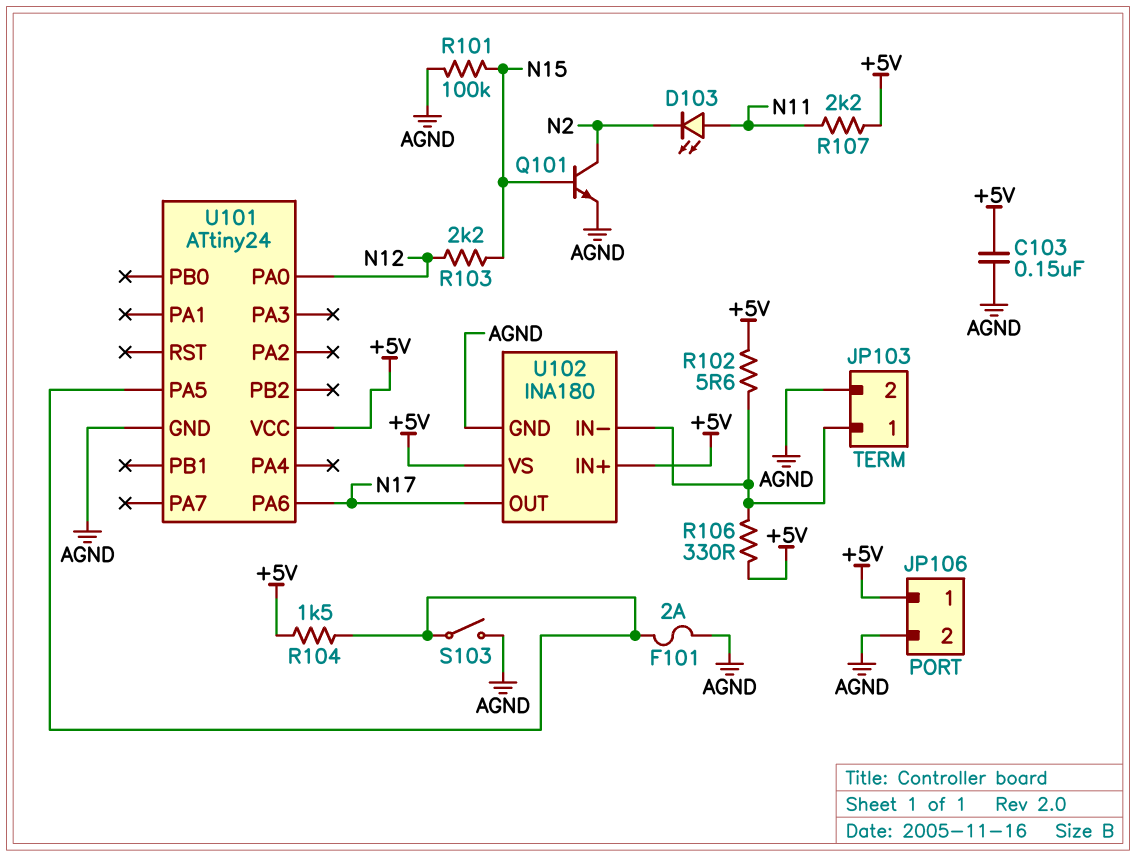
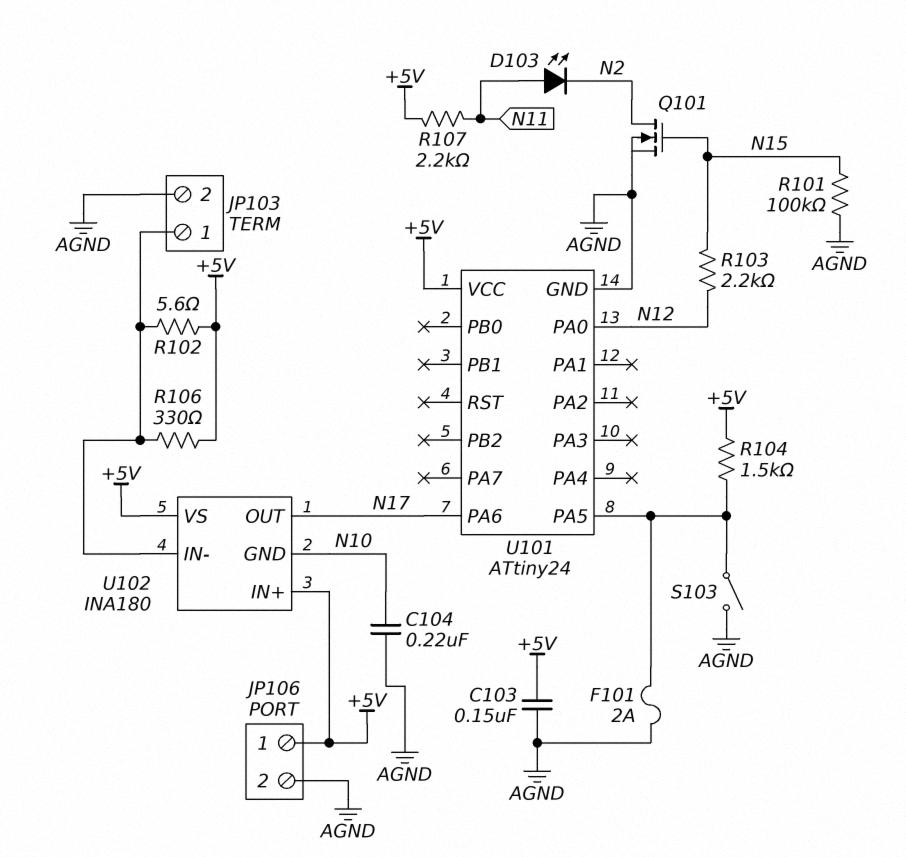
C104: none -> 220nF (AGND, N10)
Q101: NPN (B N15, C N2, E AGND) -> NMOS (G N15, D N2, S AGND)
U102 pin GND: AGND -> N10

